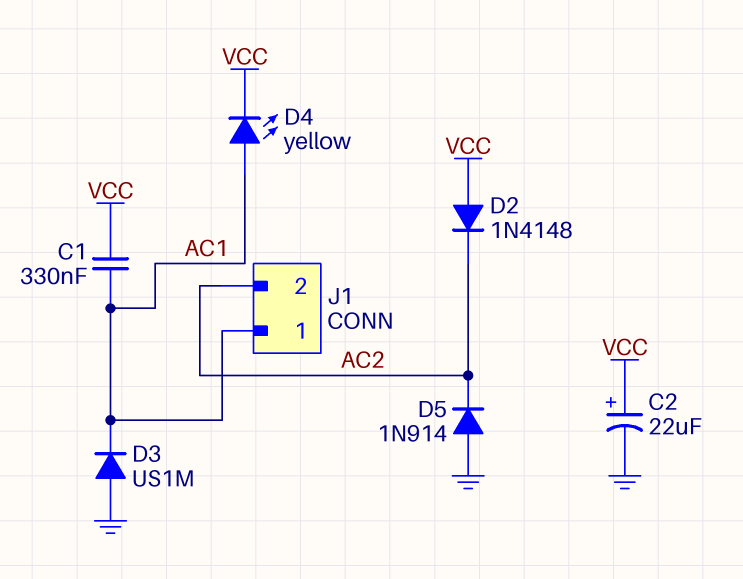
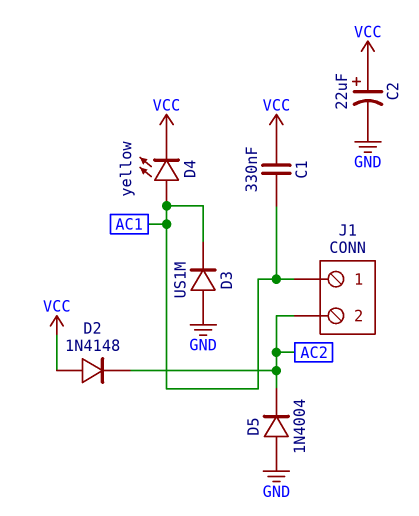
D5: diode 1N914 (A GND, K AC2) -> diode 1N4004 (A GND, K AC2)

